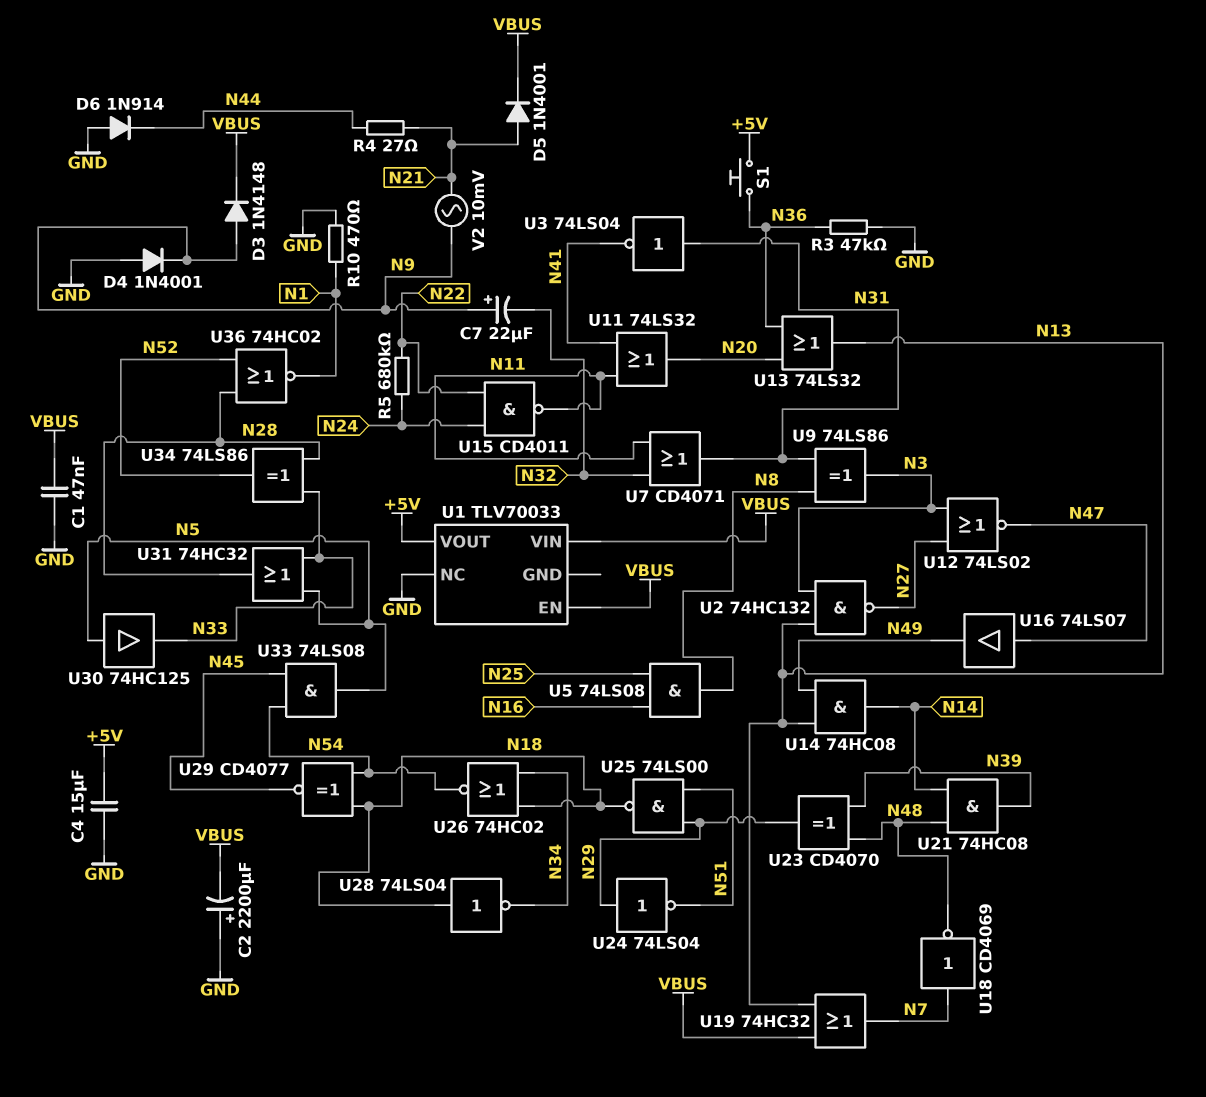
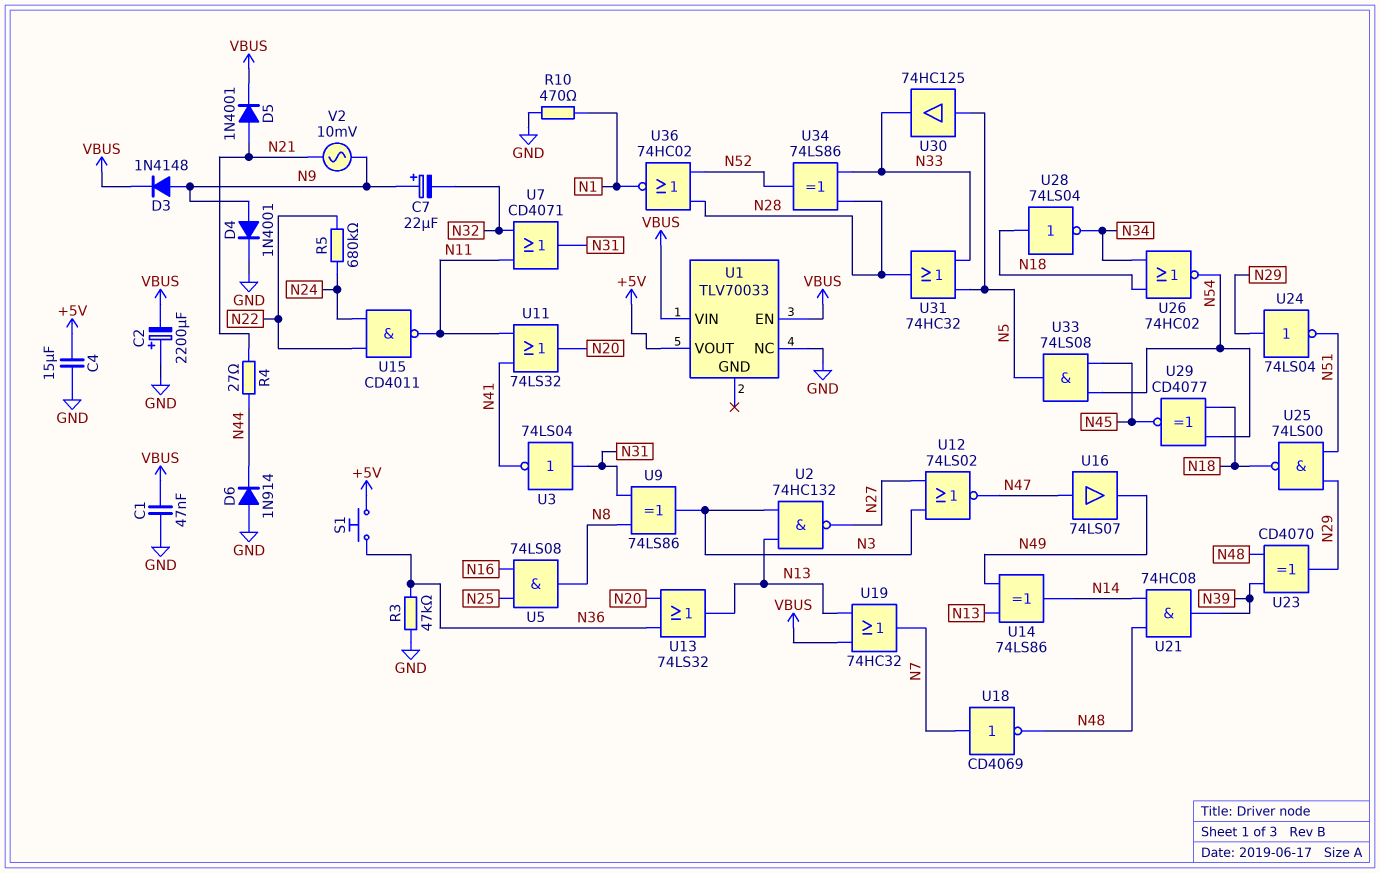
D4: diode 1N4001 (A GND, K N9) -> diode 1N4001 (A N9, K GND)
U14: AND 74HC08 (in N13, in N49, out N14) -> XOR 74LS86 (in N13, in N49, out N14)

